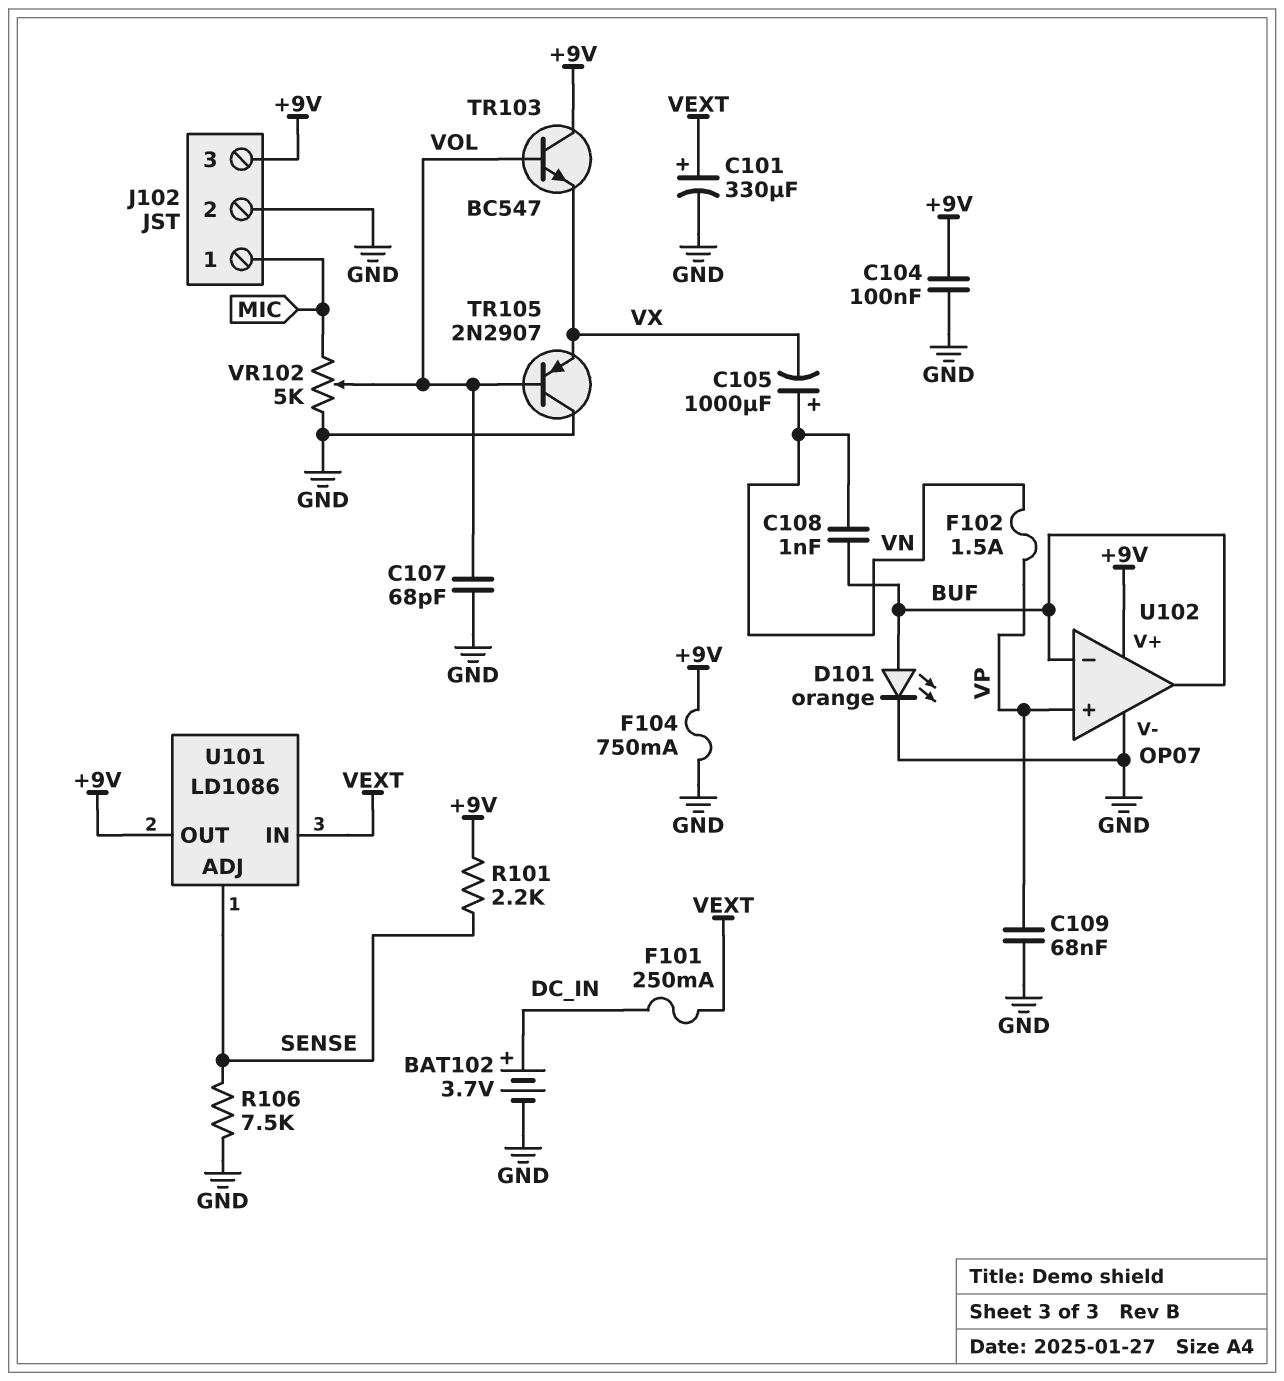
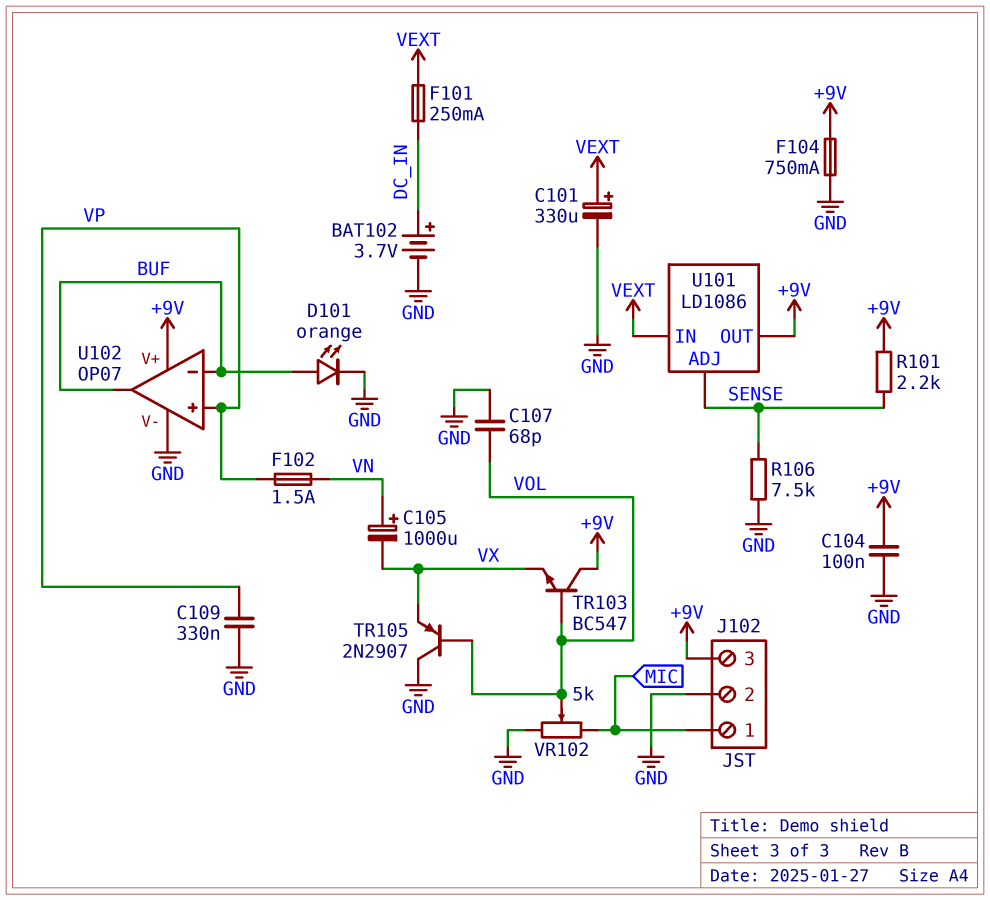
C108: 1nF (BUF, VN) -> none
C109: 68nF (GND, VP) -> 330nF (GND, VP)

